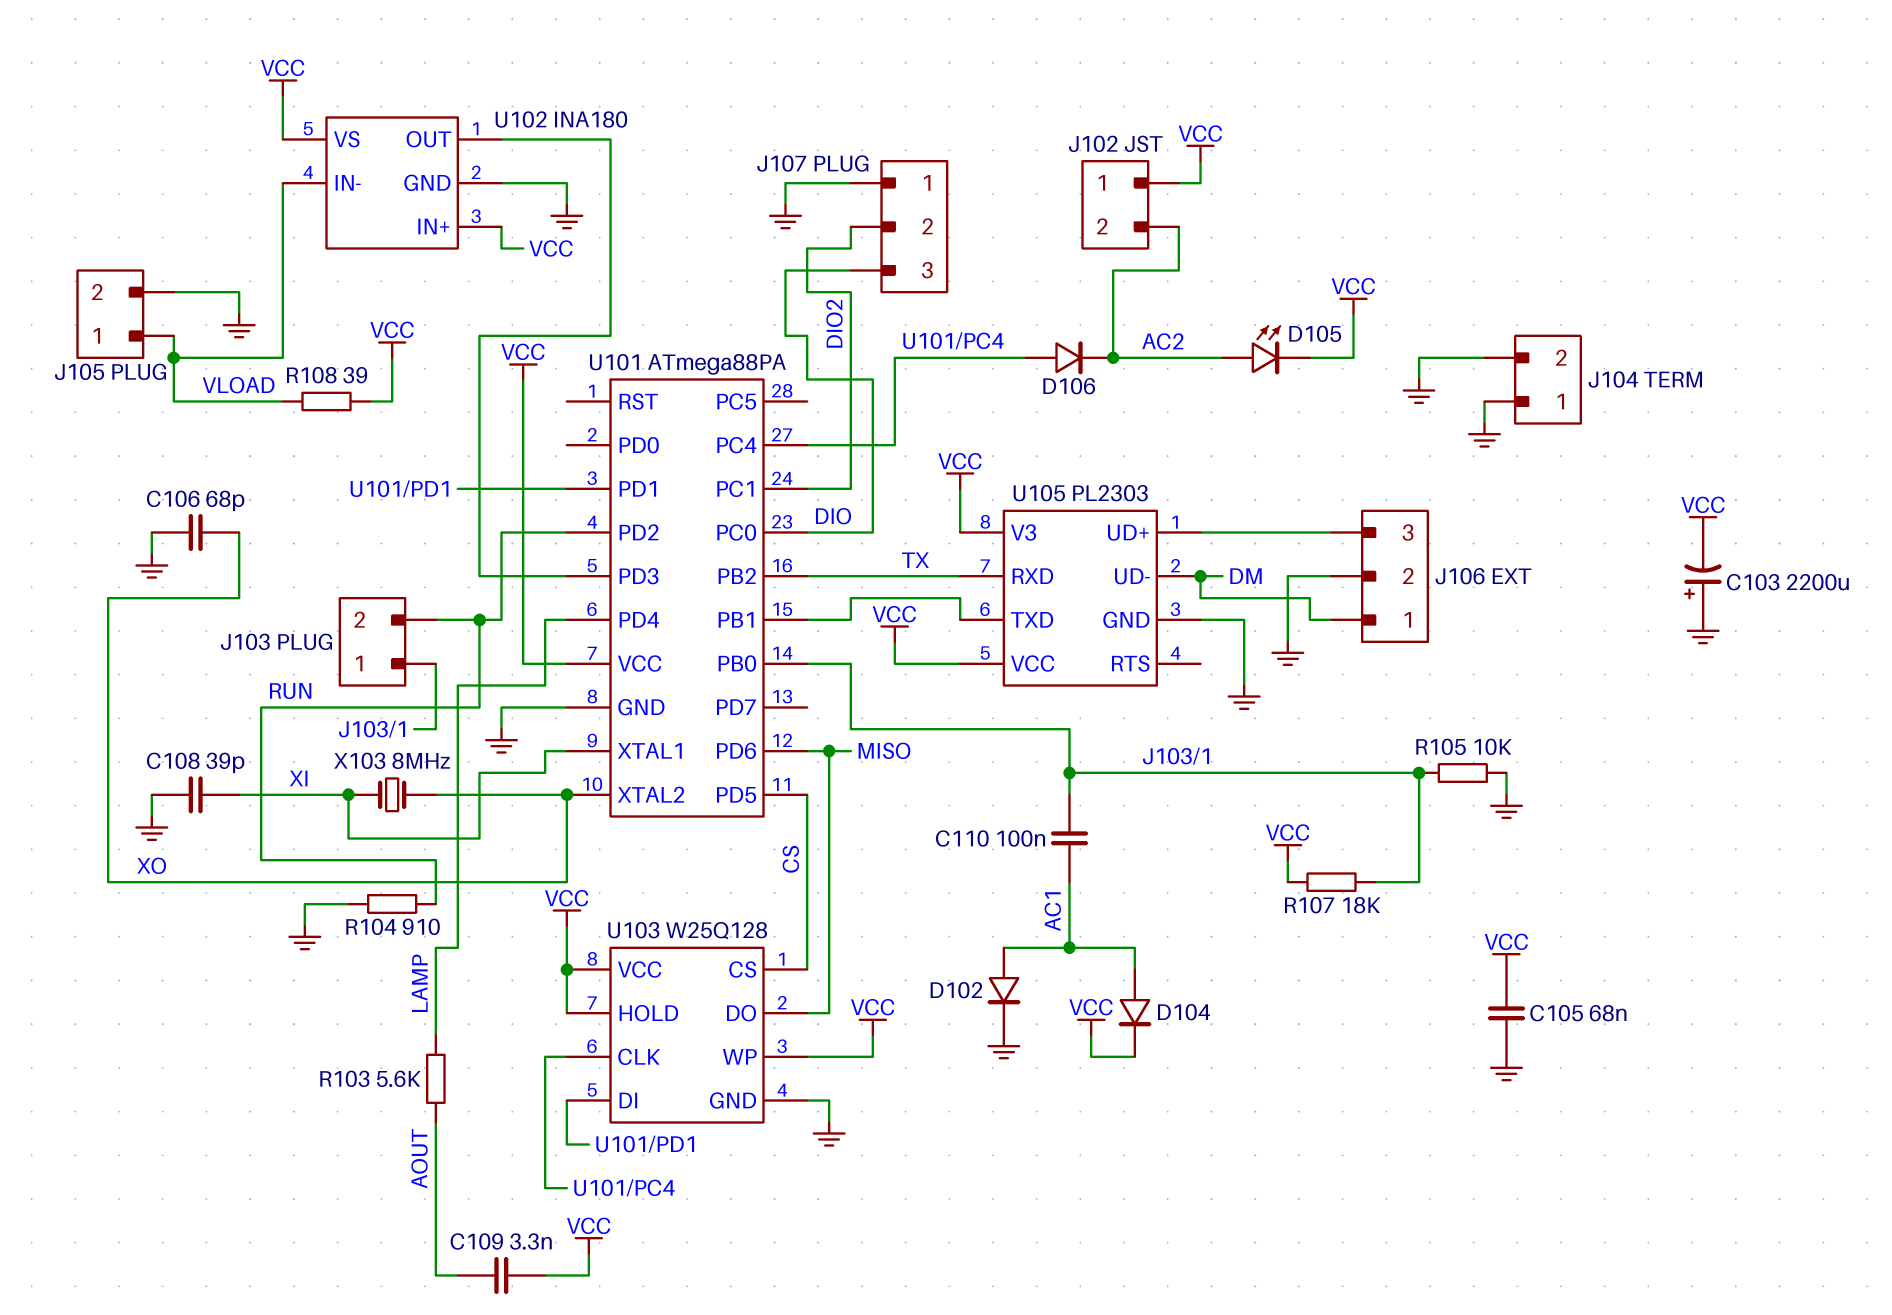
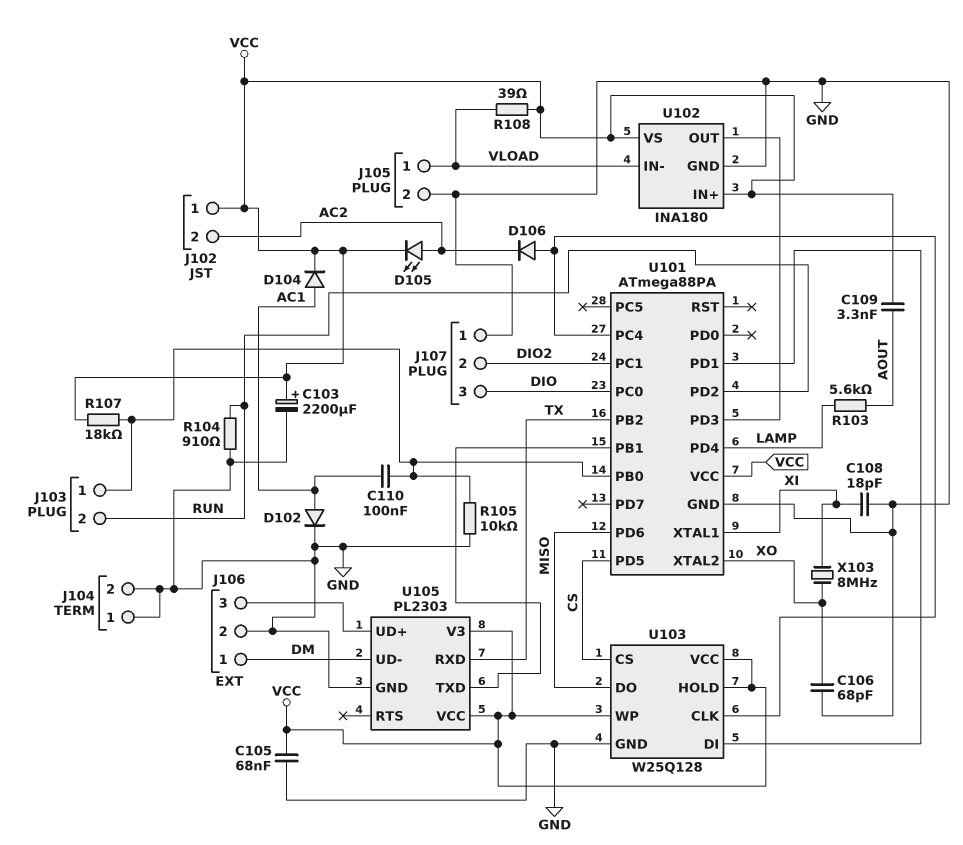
C103: 2200uF (plus GND, minus VCC) -> 2200uF (plus VCC, minus GND)
C108: 39pF (GND, XI) -> 18pF (GND, XI)

